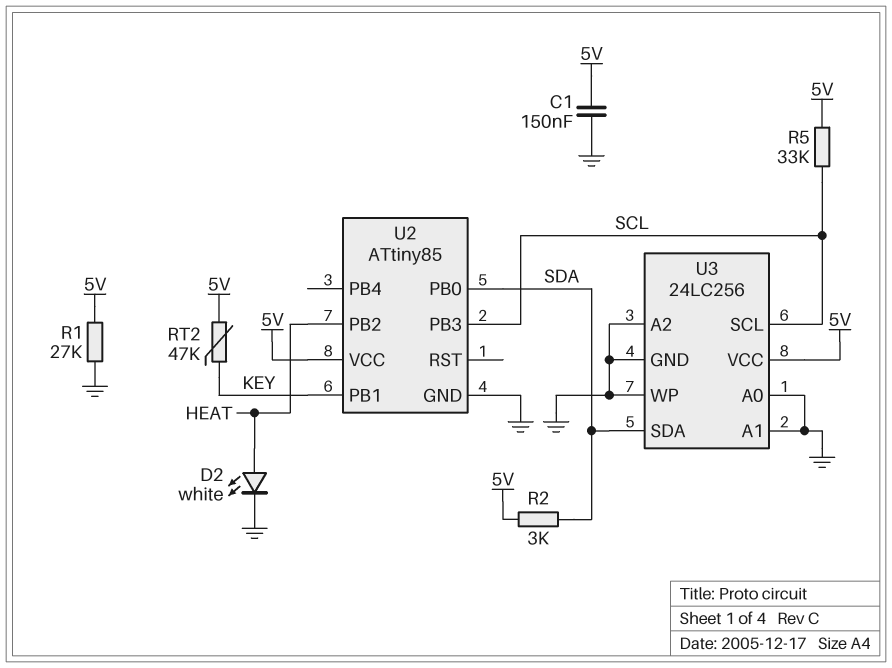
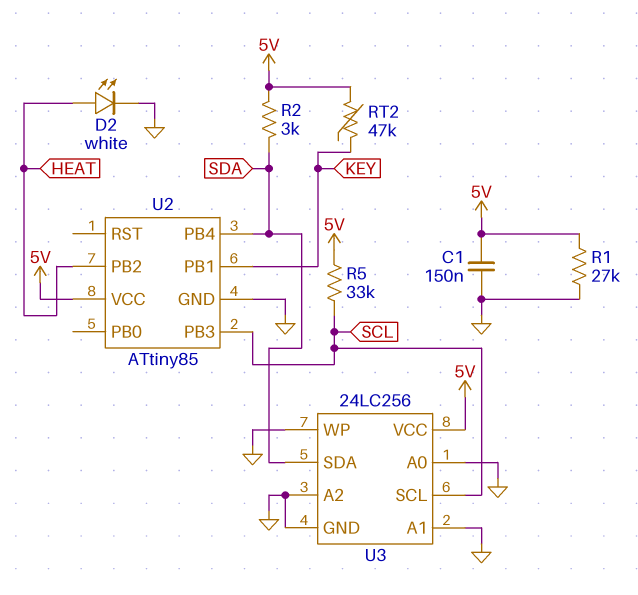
U2 pin PB0: SDA -> none
U2 pin PB4: none -> SDA

